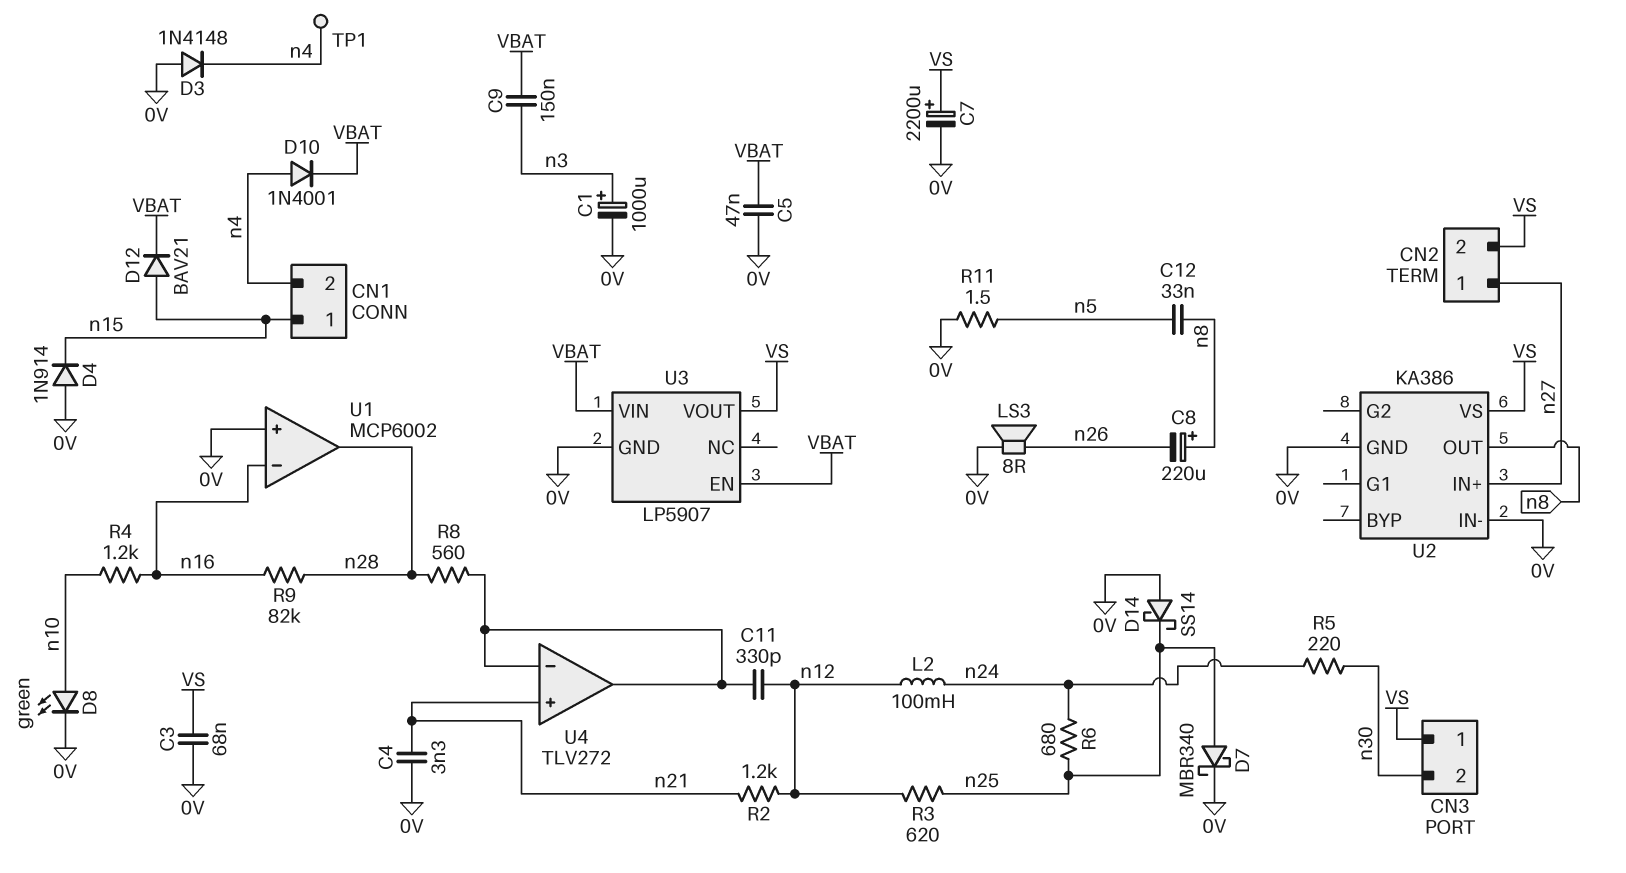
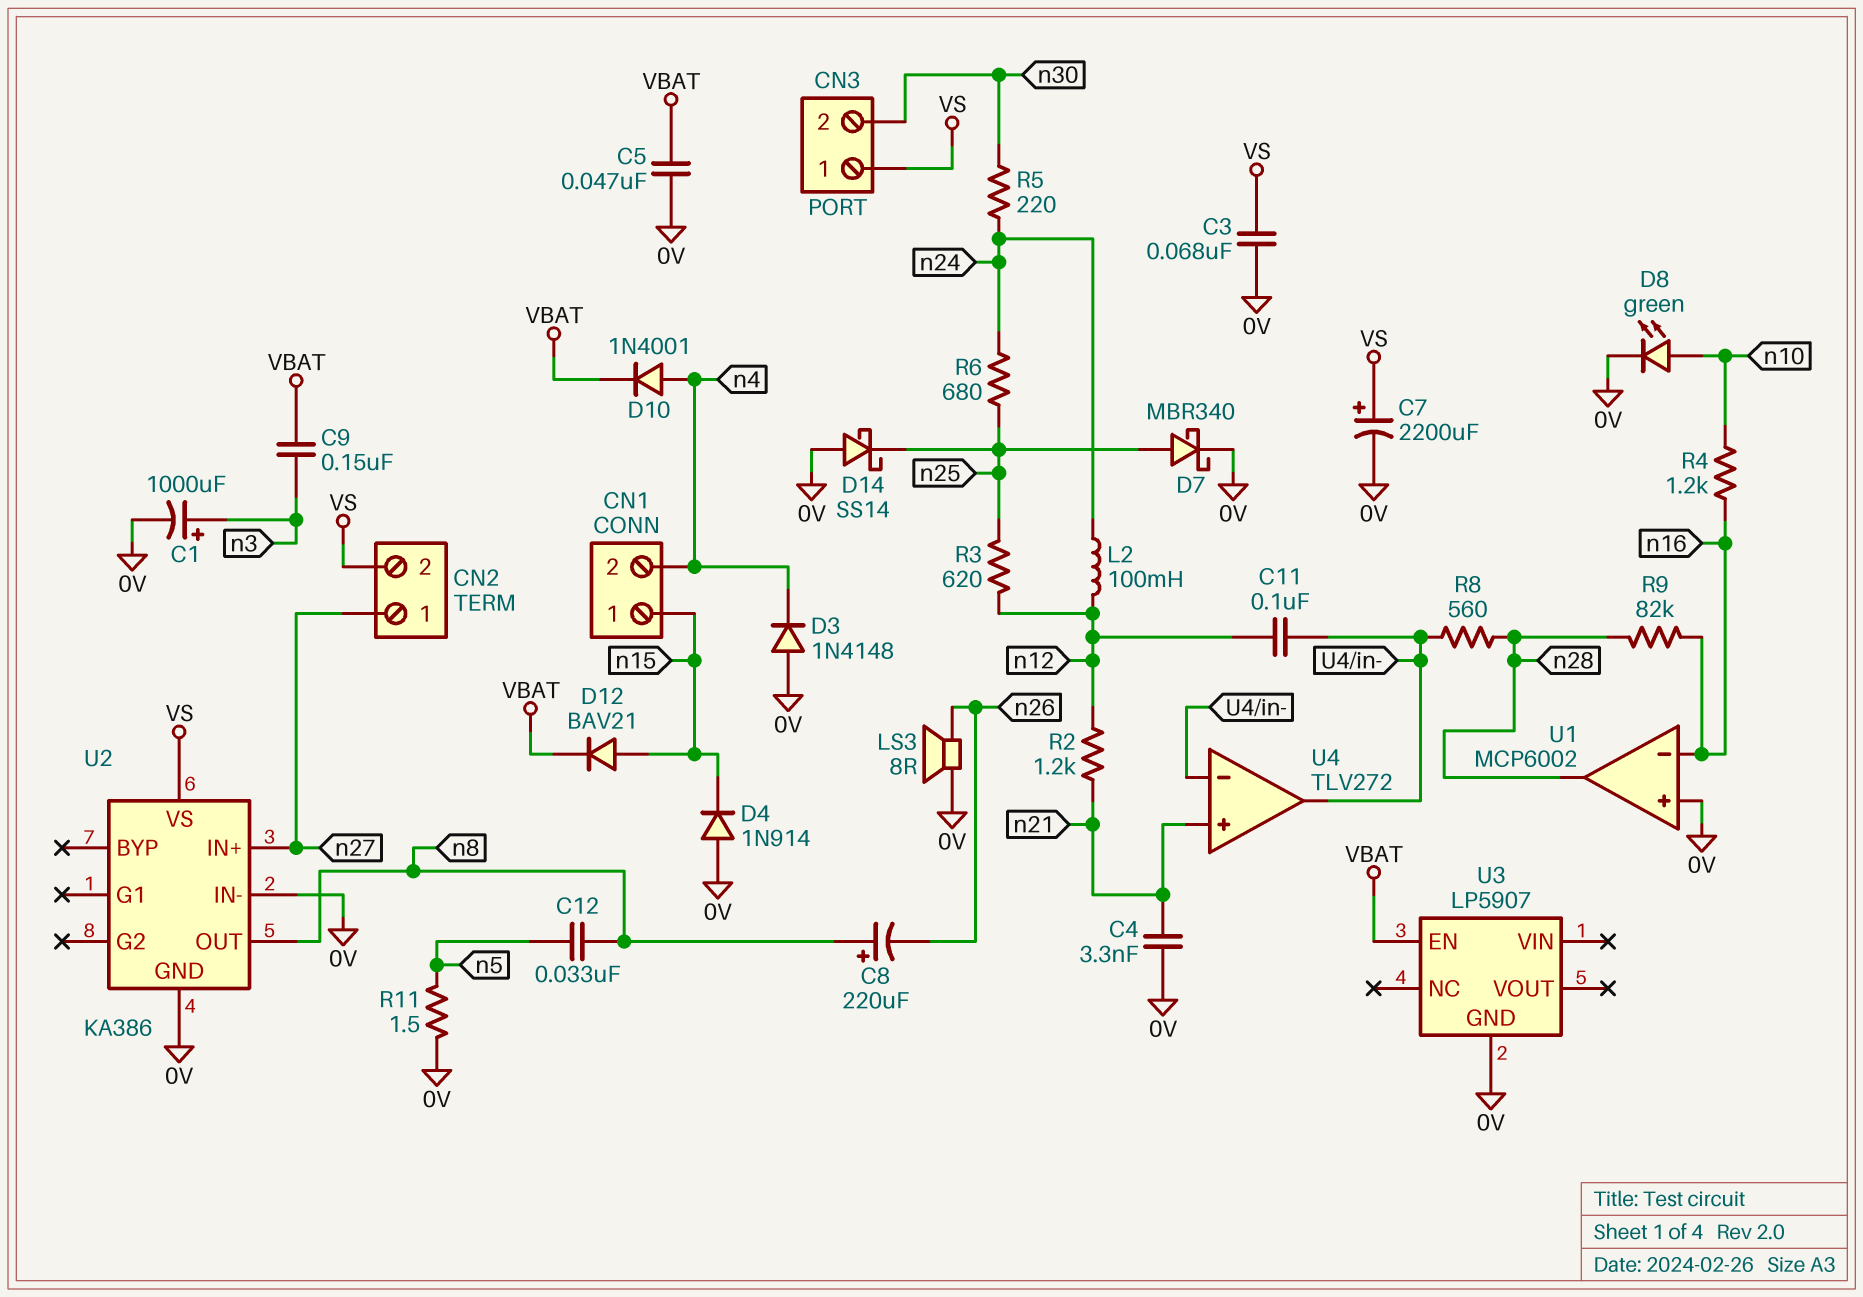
C11: 330pF (U4/in-, n12) -> 100nF (U4/in-, n12)
TP1: test point (n4) -> none
U3 pin VIN: VBAT -> none
U3 pin VOUT: VS -> none

